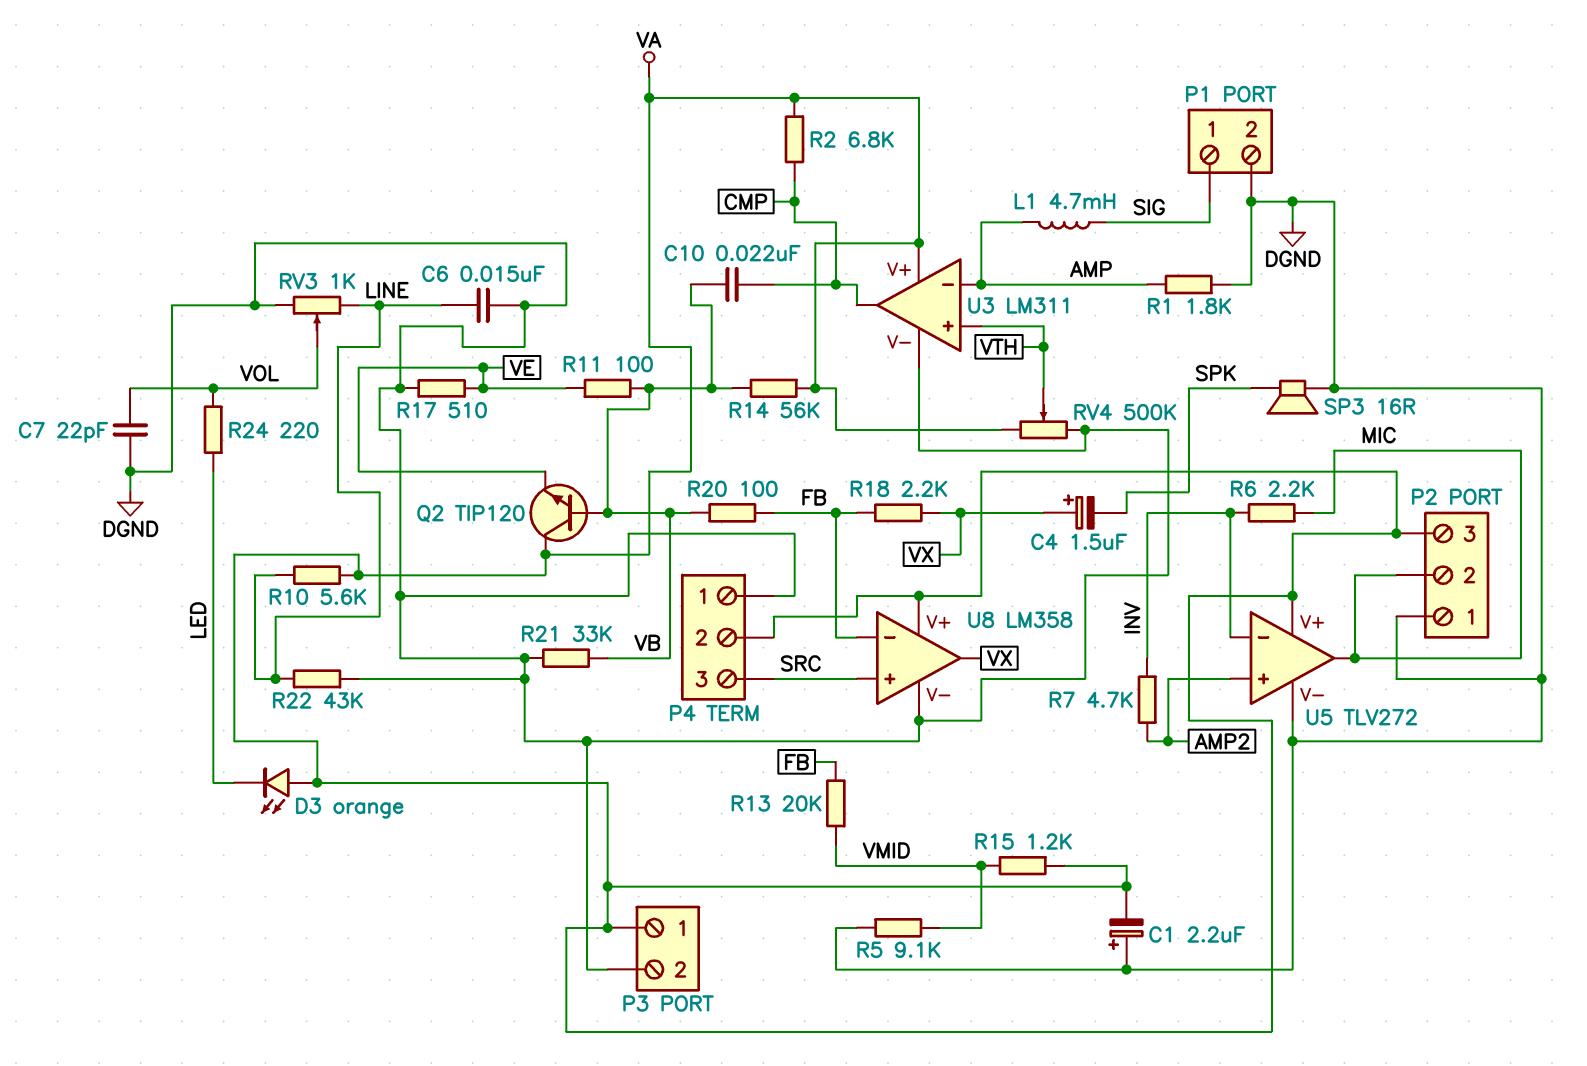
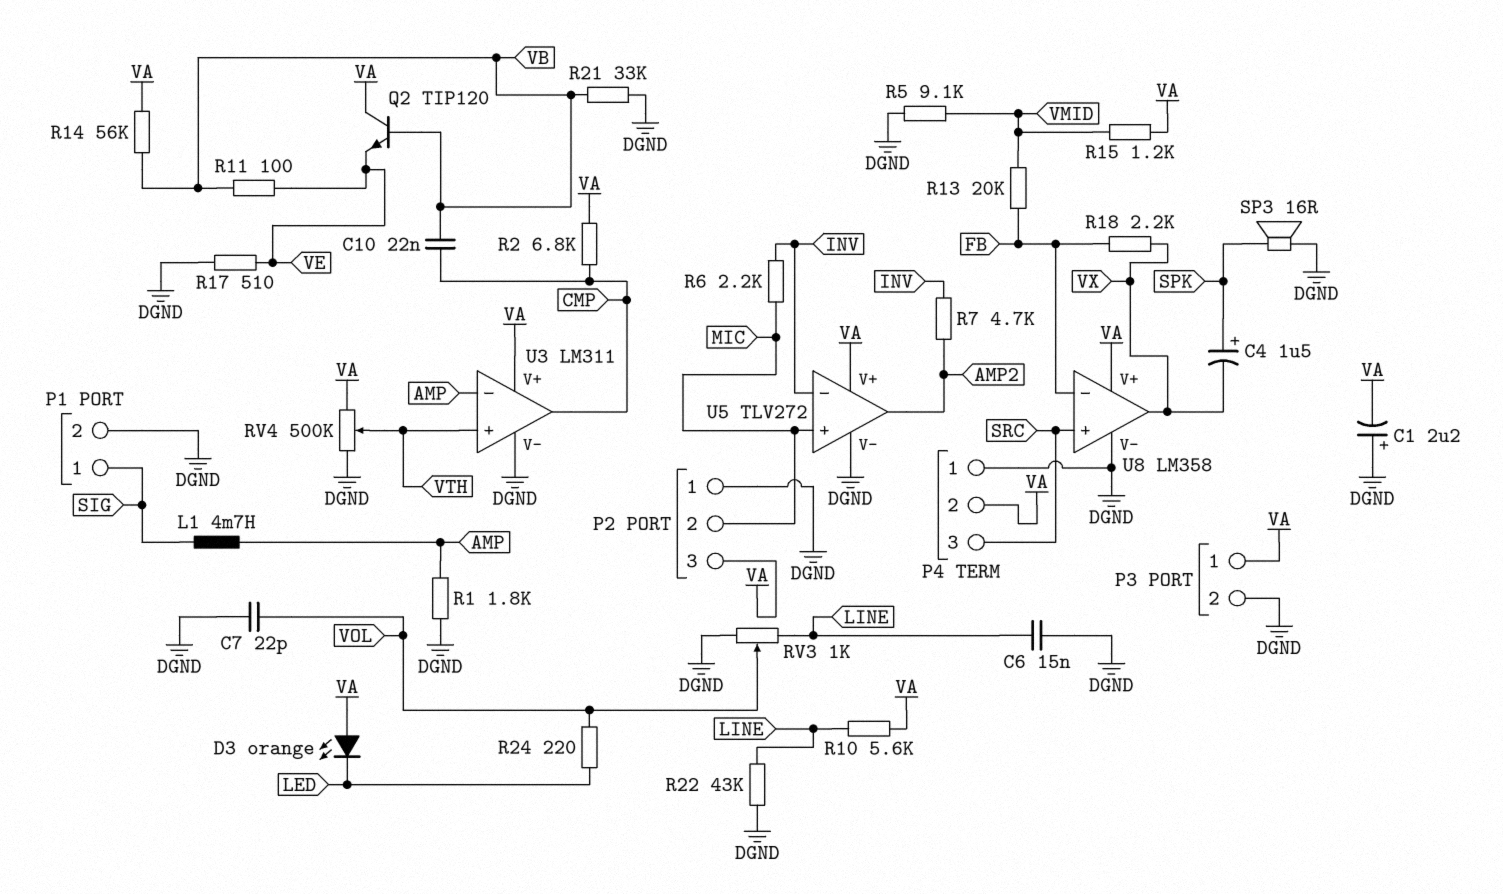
C4: 1.5uF (plus VX, minus SPK) -> 1.5uF (plus SPK, minus VX)
R20: 100 (FB, VB) -> none
U5 pin in+: AMP2 -> MIC
U5 pin out: MIC -> AMP2

